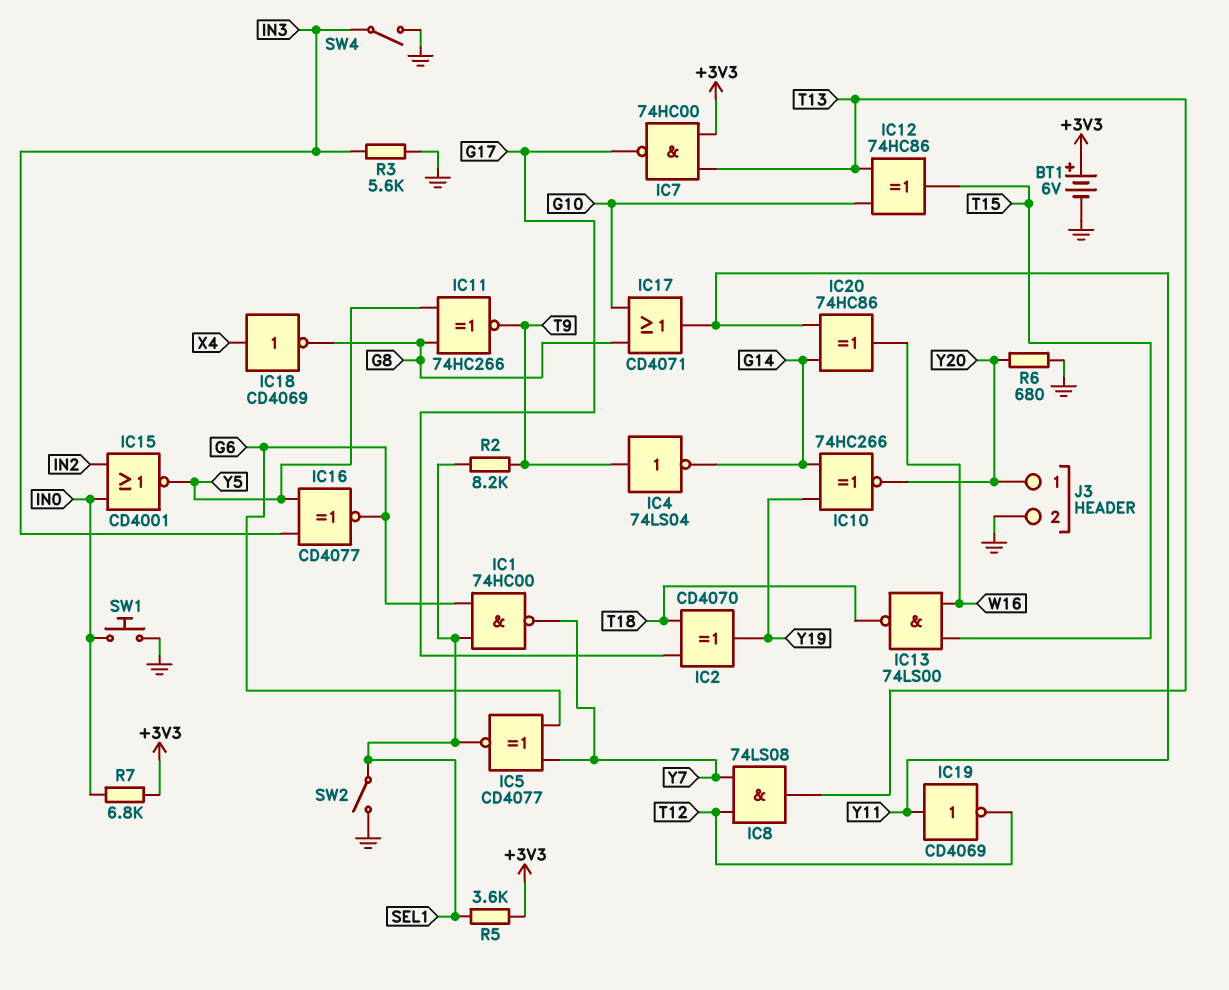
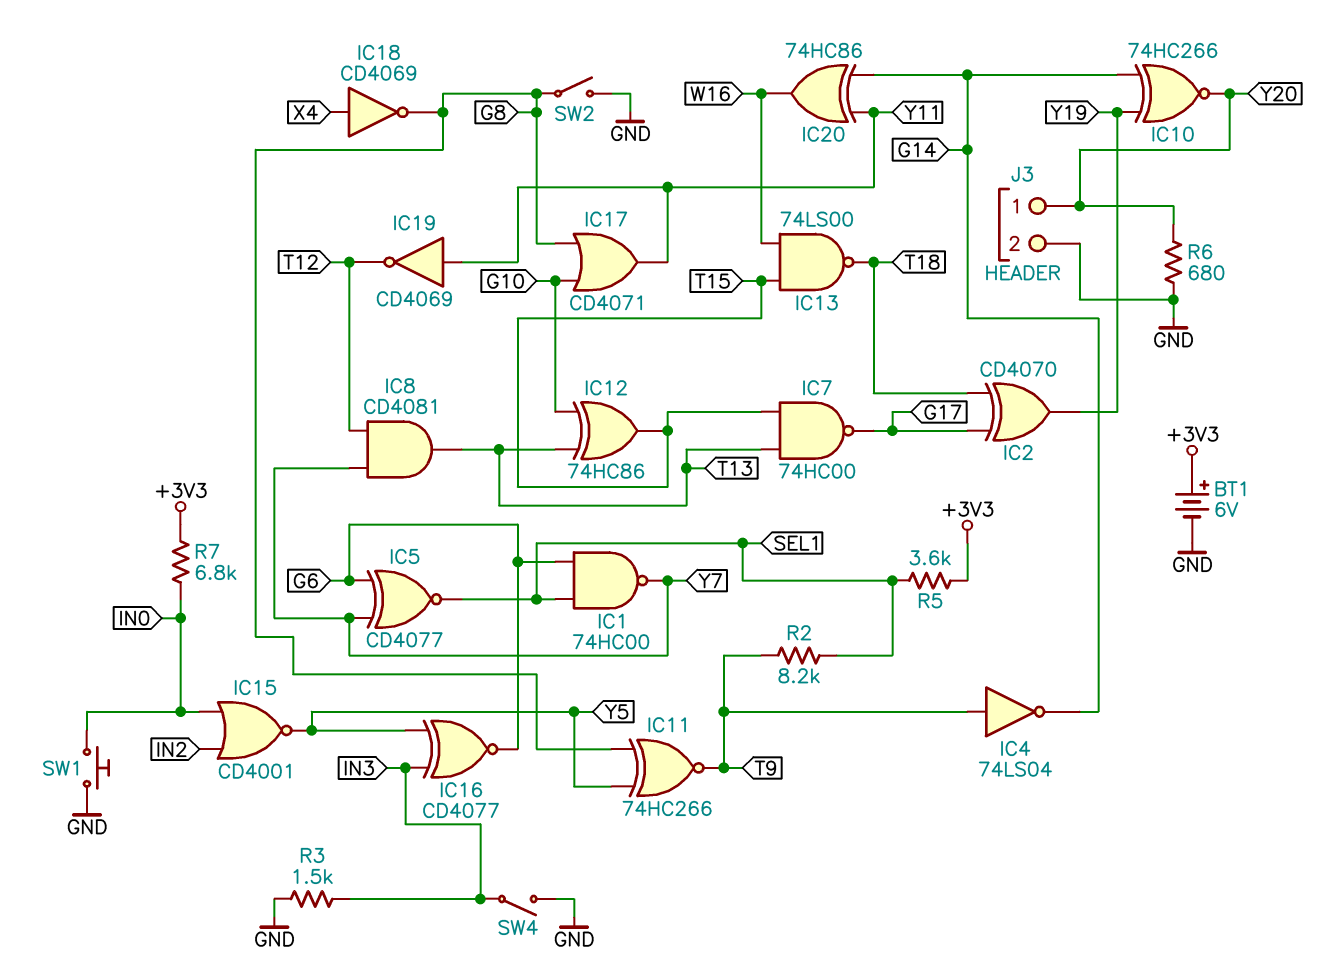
IC7: NAND 74HC00 (in +3V3, in T13, out G17) -> NAND 74HC00 (in T13, in T15, out G17)
IC8: AND 74LS08 (in T12, in Y7, out T13) -> AND CD4081 (in T12, in Y7, out T13)
R3: 5.6k (GND, IN3) -> 1.5k (GND, IN3)
SW2: switch (GND, SEL1) -> switch (G8, GND)

